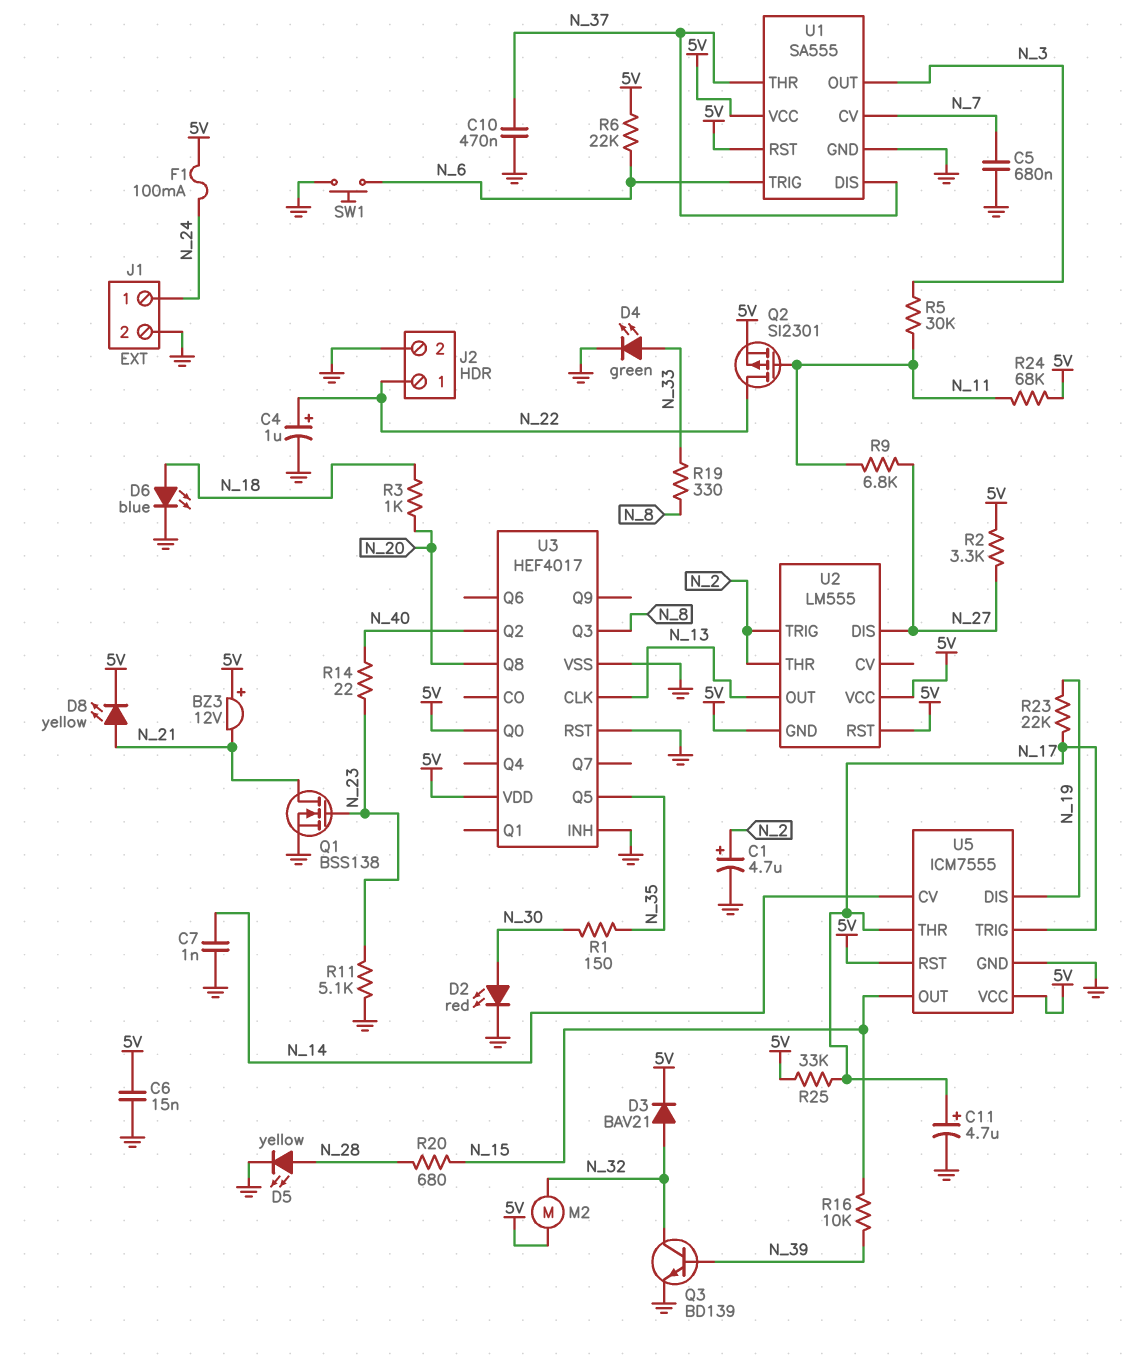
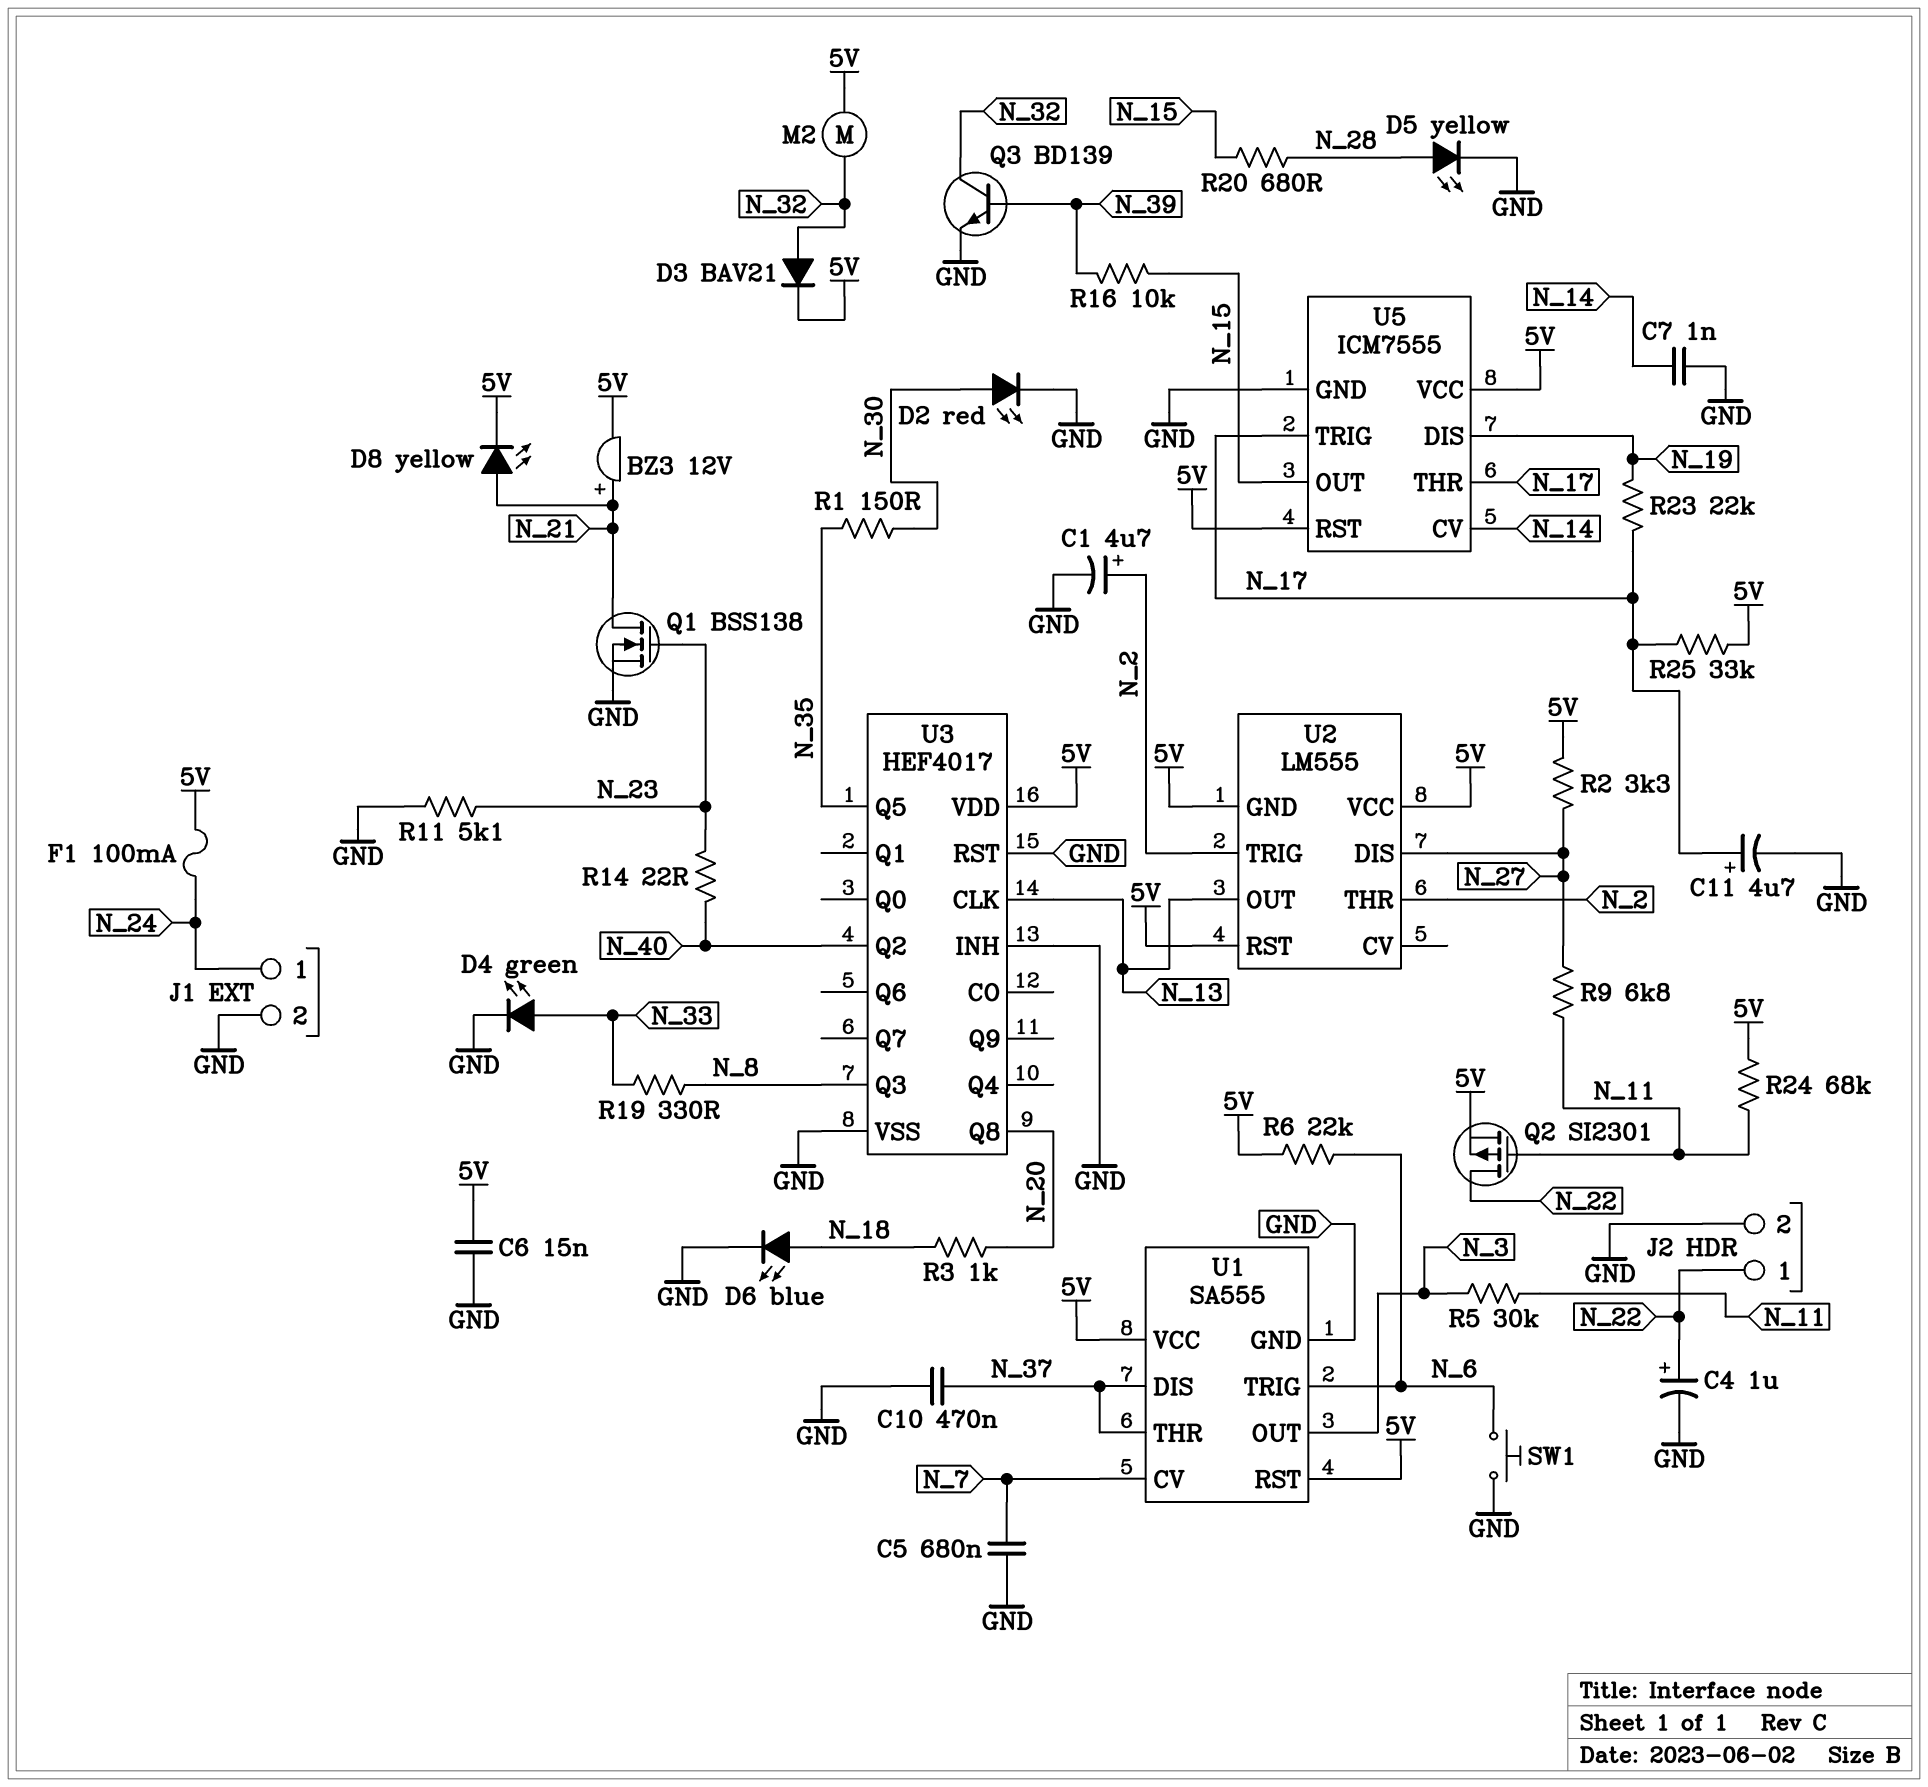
BZ3: buzzer 12V (plus 5V, minus N_21) -> buzzer 12V (plus N_21, minus 5V)
U3 pin Q0: 5V -> none

